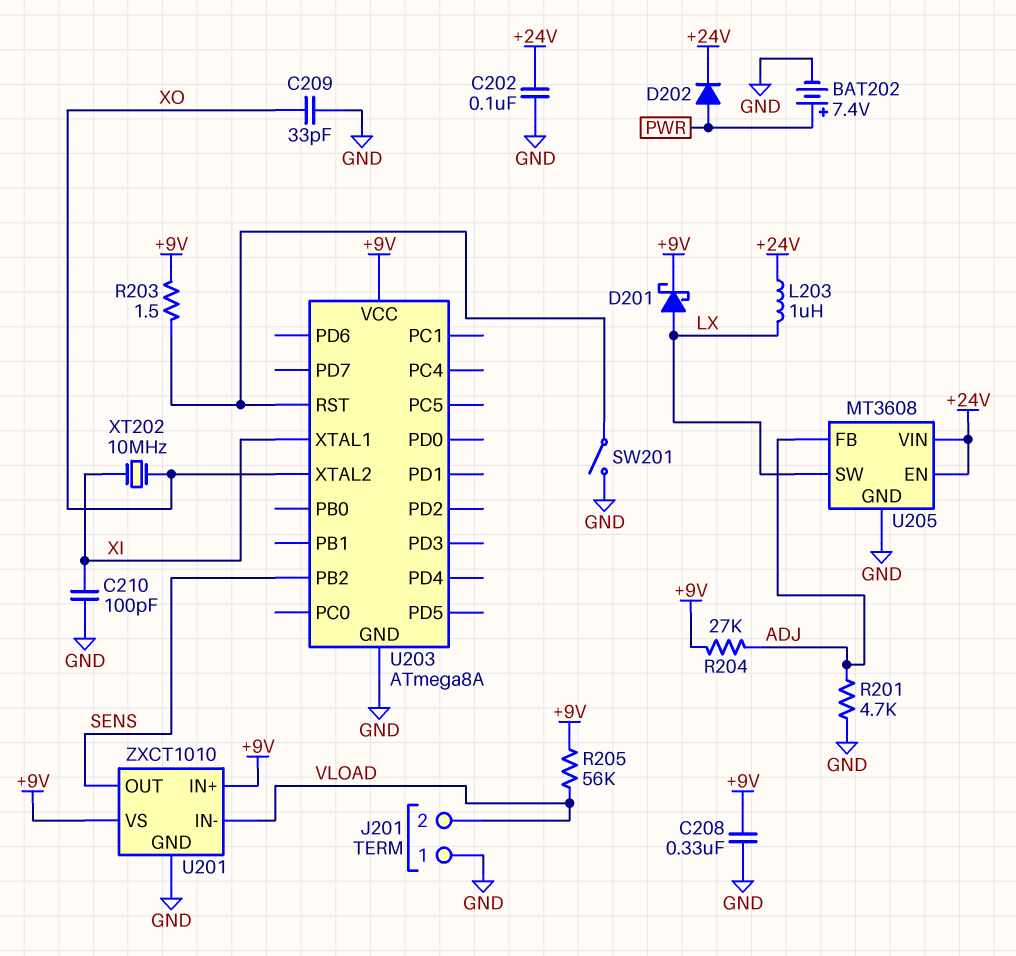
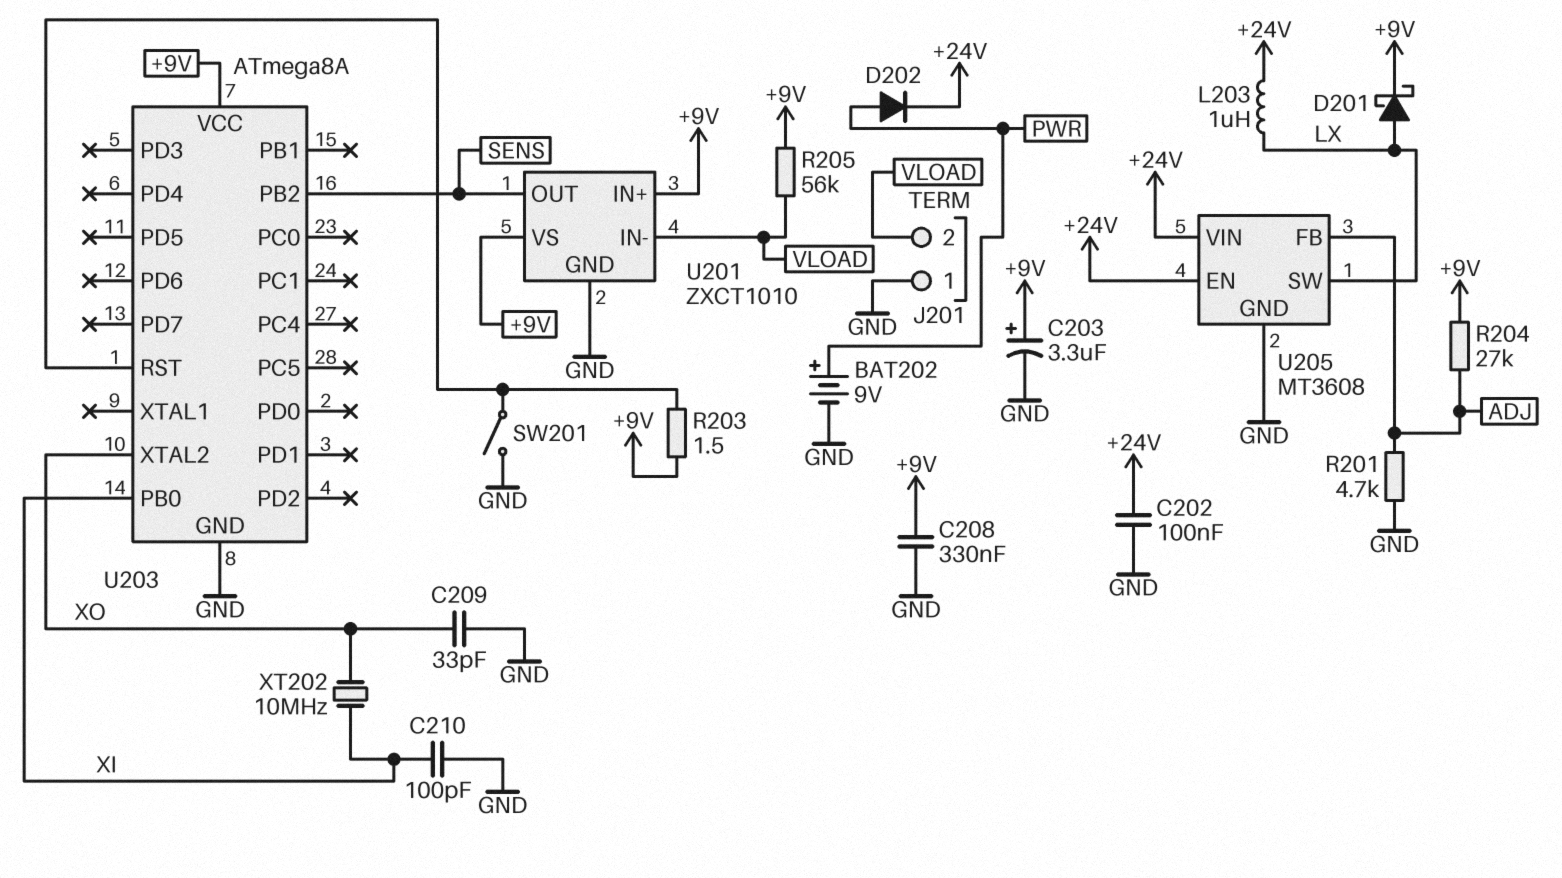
BAT202: 7.4V (plus PWR, minus GND) -> 9V (plus PWR, minus GND)
C203: none -> 3.3uF (plus +9V, minus GND)
U203 pin PB0: none -> XI
U203 pin XTAL1: XI -> none

